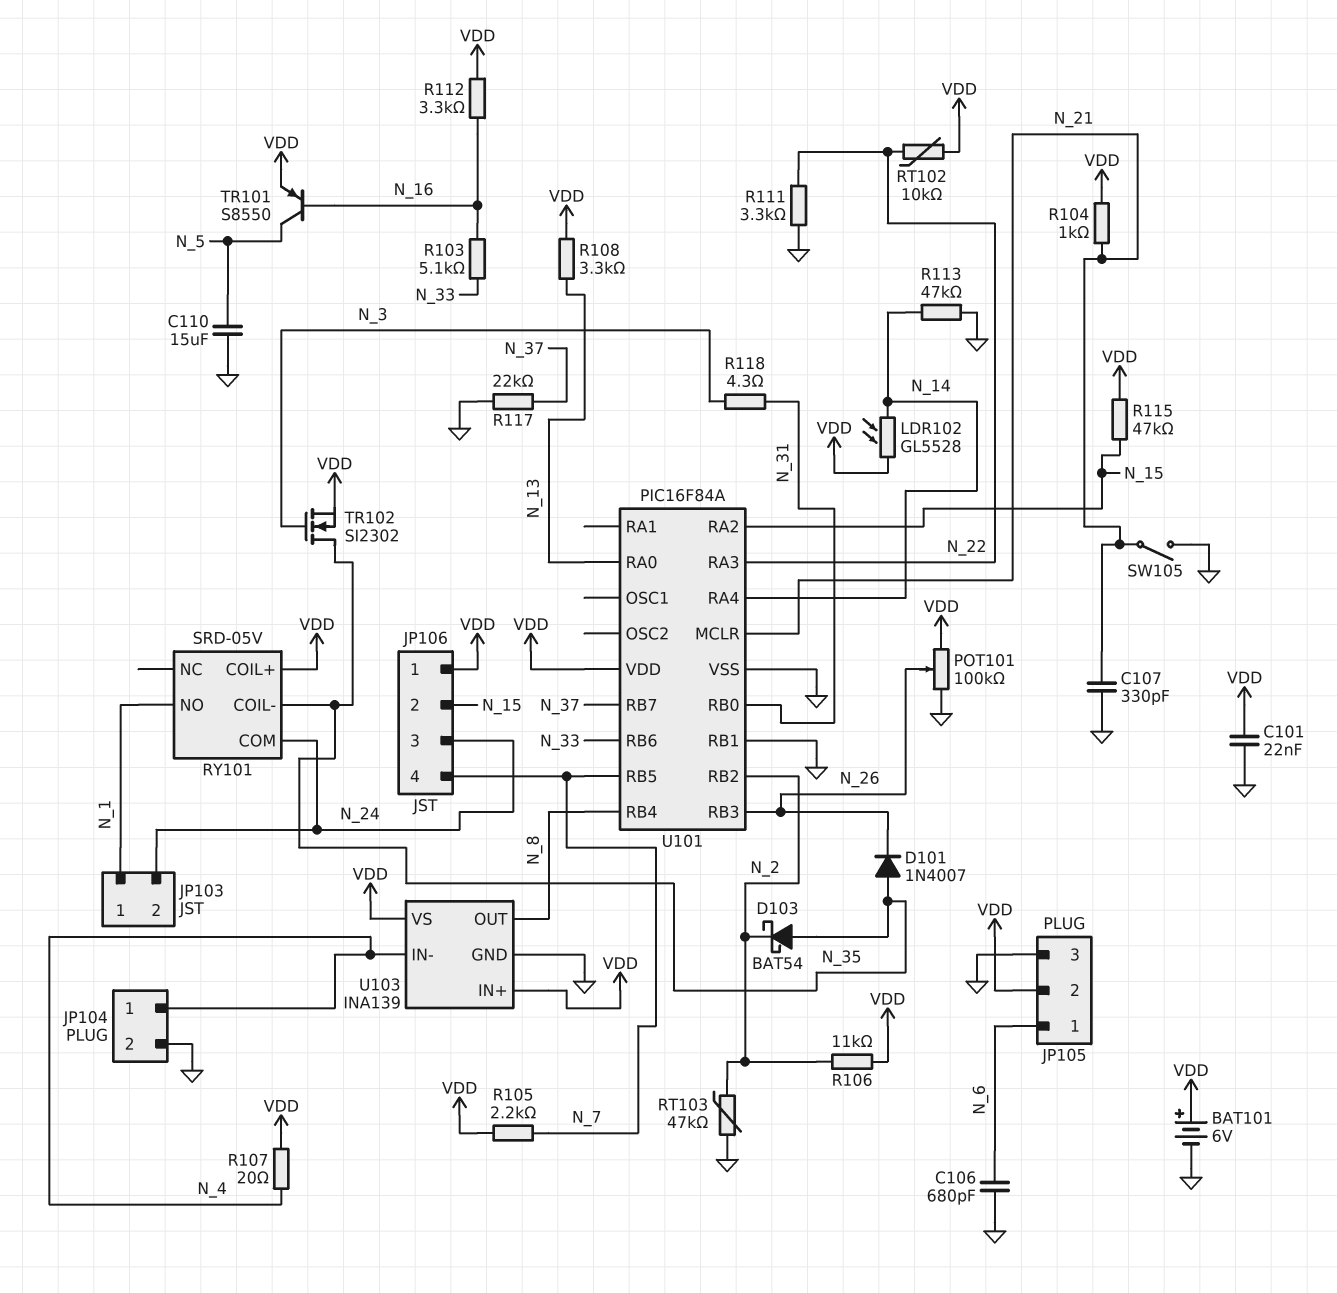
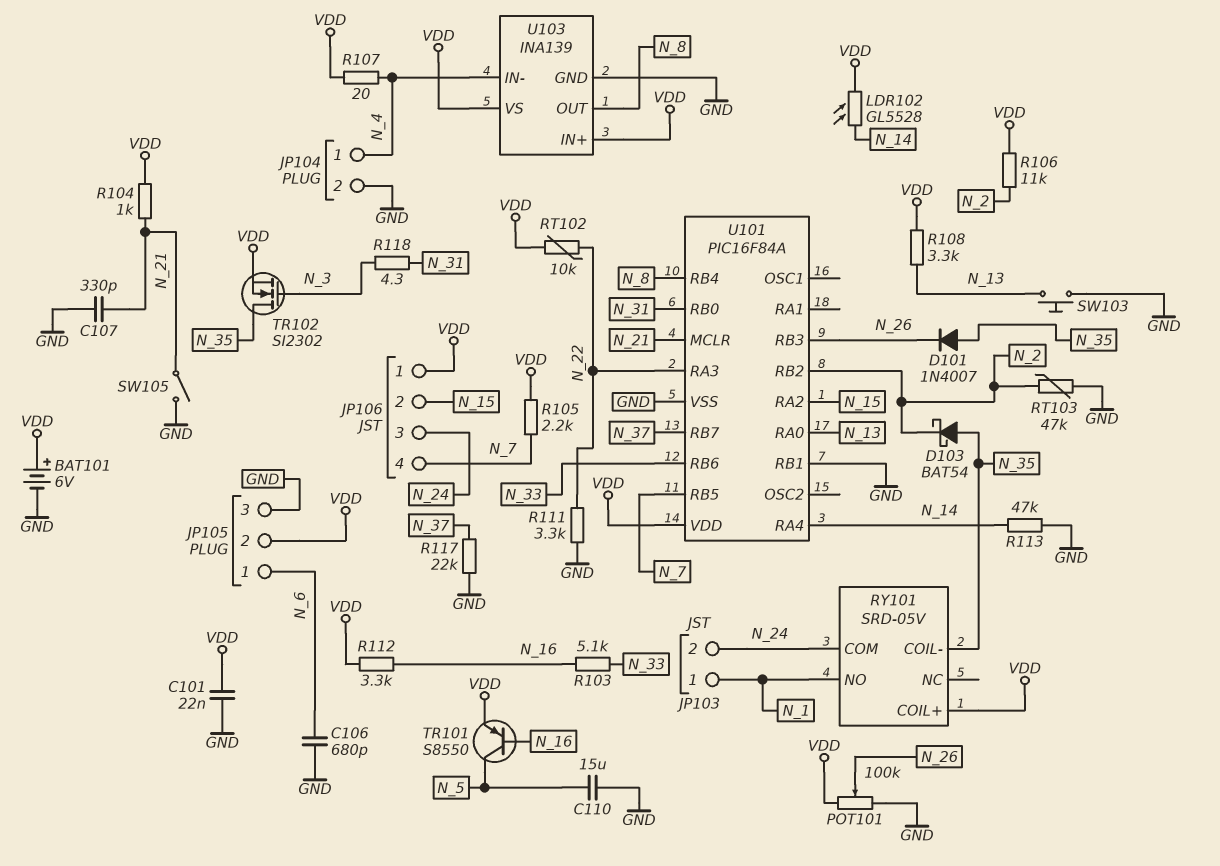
R115: 47k (N_15, VDD) -> none
SW103: none -> button (GND, N_13)

